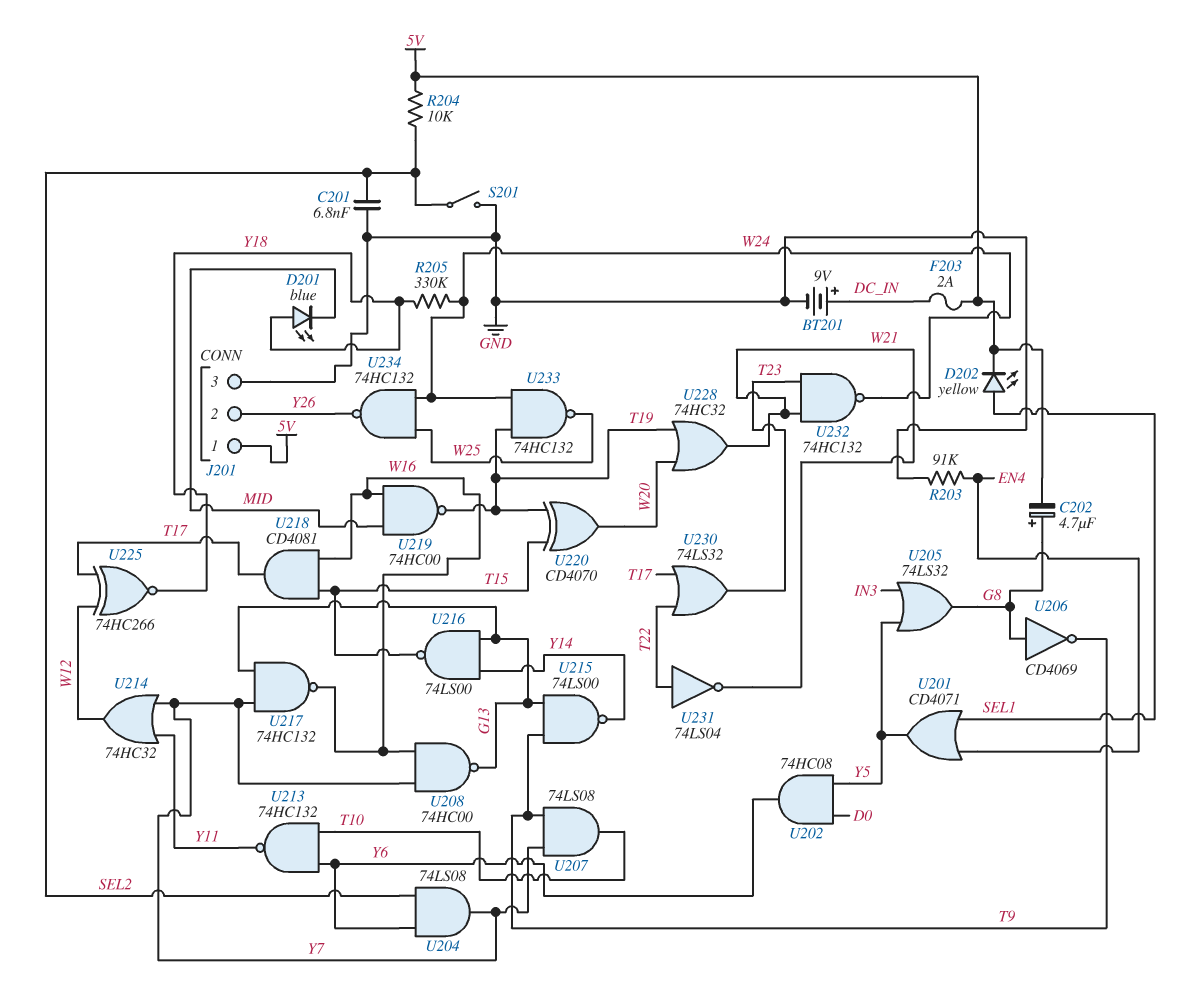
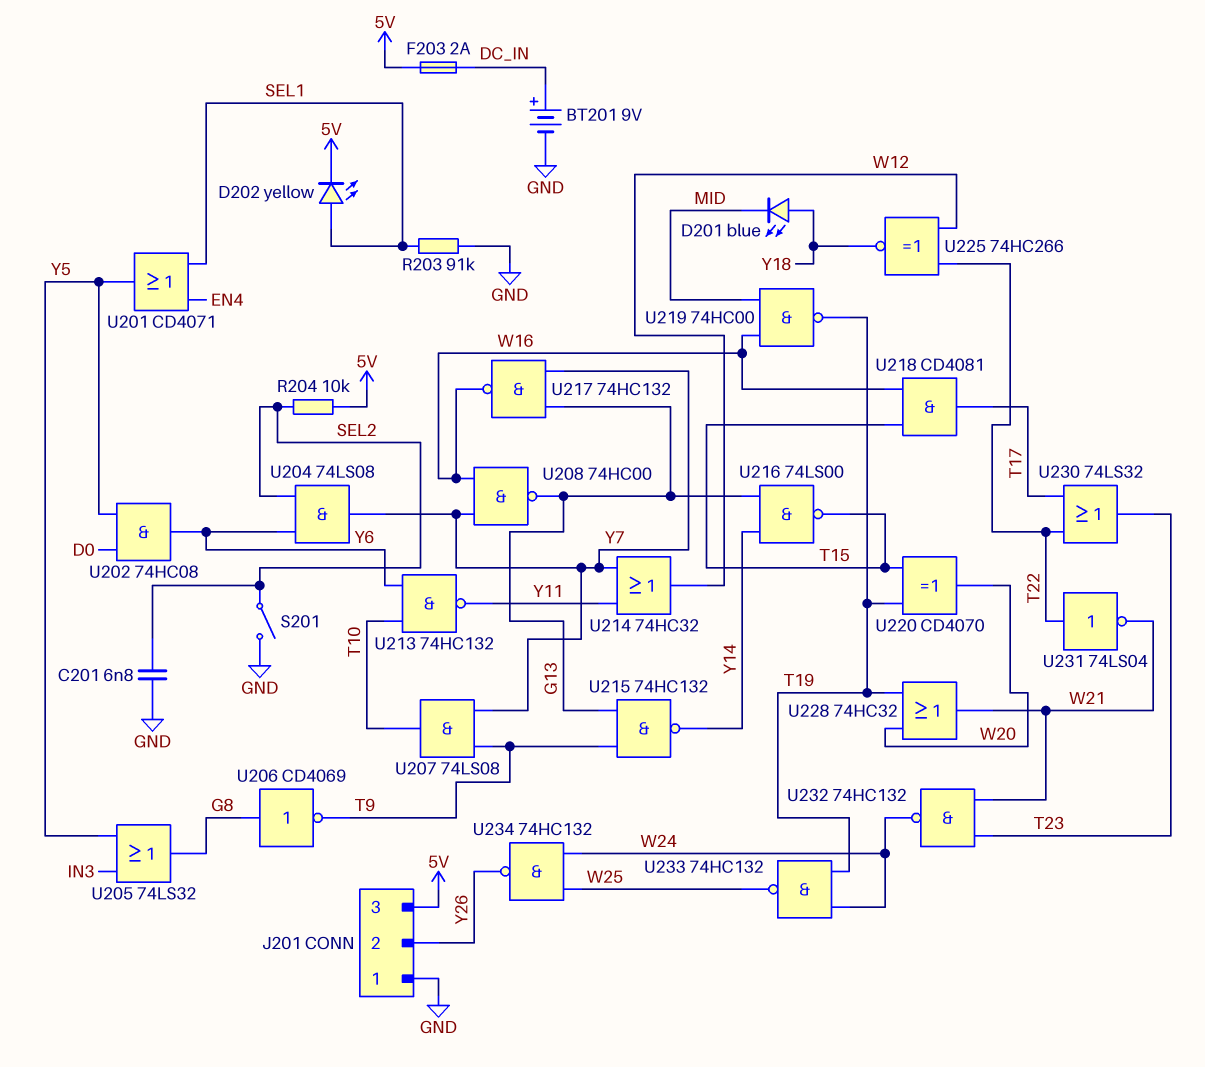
C202: 4.7uF (plus G8, minus 5V) -> none
J201 pin 1: 5V -> GND
J201 pin 3: GND -> 5V
R203: 91k (EN4, GND) -> 91k (GND, SEL1)
R205: 330k (W24, Y18) -> none
U215: NAND 74LS00 (in G13, in T9, out Y14) -> NAND 74HC132 (in G13, in T9, out Y14)
U225: XNOR 74HC266 (in T17, in W12, out Y18) -> XNOR 74HC266 (in T22, in W12, out Y18)

